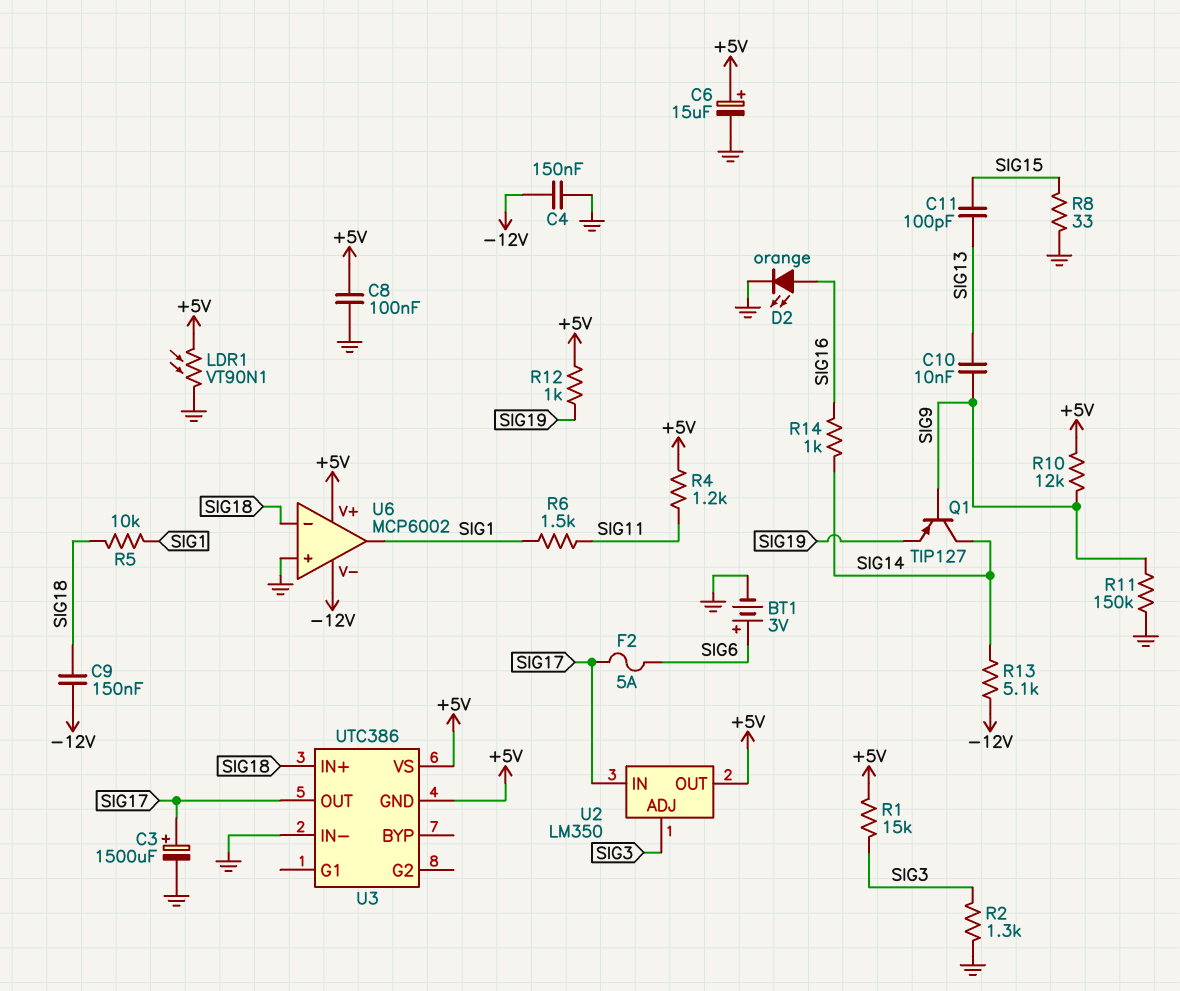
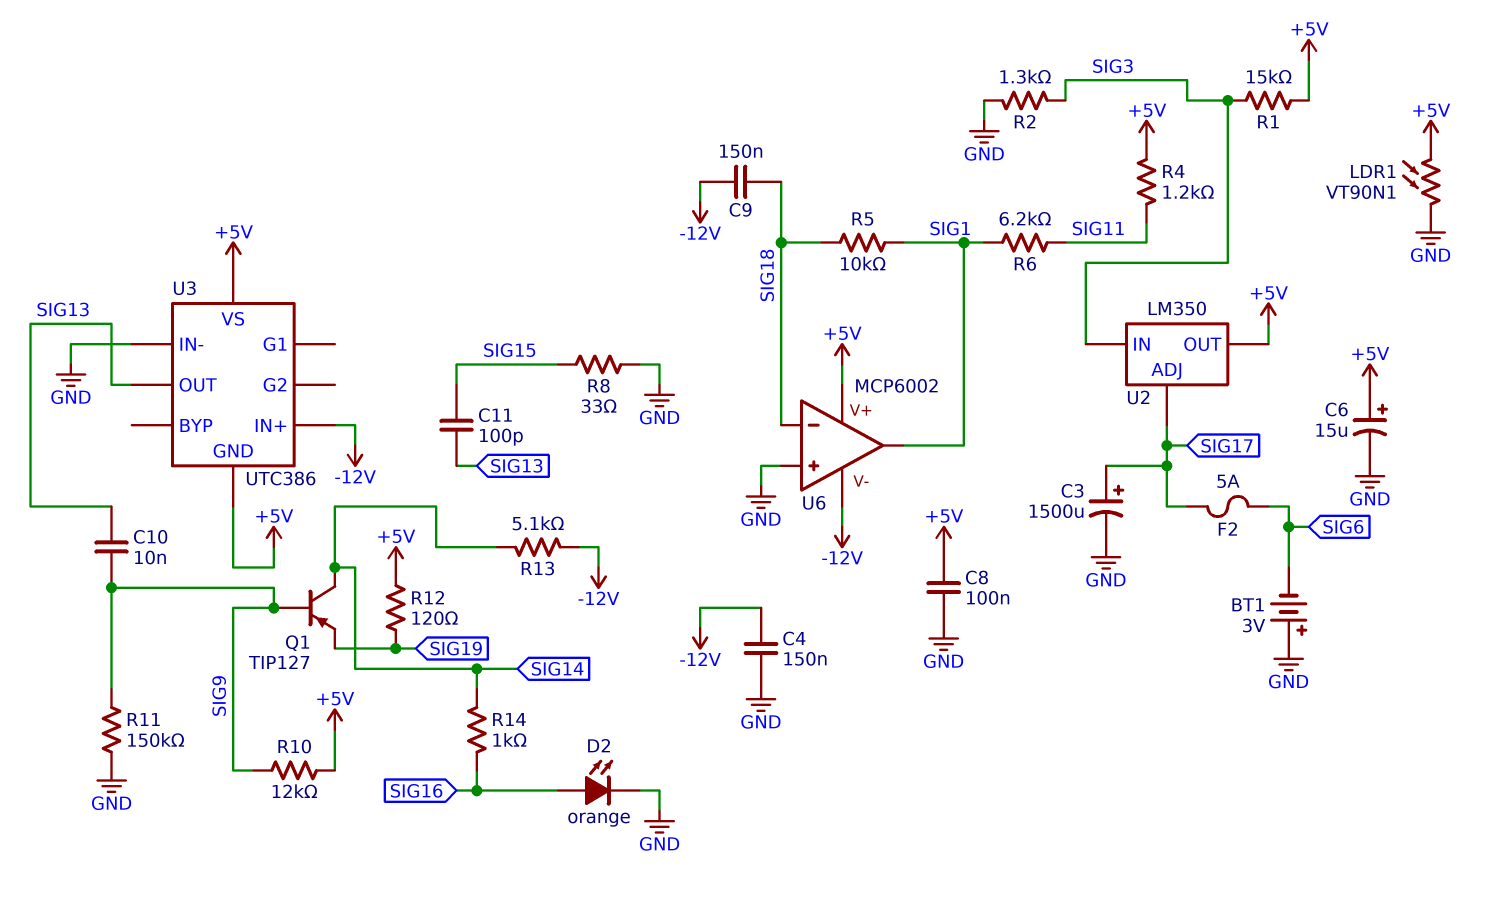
BT1: 3V (plus SIG6, minus GND) -> 3V (plus GND, minus SIG6)
R6: 1.5k (SIG1, SIG11) -> 6.2k (SIG1, SIG11)
R12: 1k (+5V, SIG19) -> 120 (+5V, SIG19)
U2 pin ADJ: SIG3 -> SIG17
U2 pin IN: SIG17 -> SIG3
U3 pin IN+: SIG18 -> -12V
U3 pin OUT: SIG17 -> SIG13

